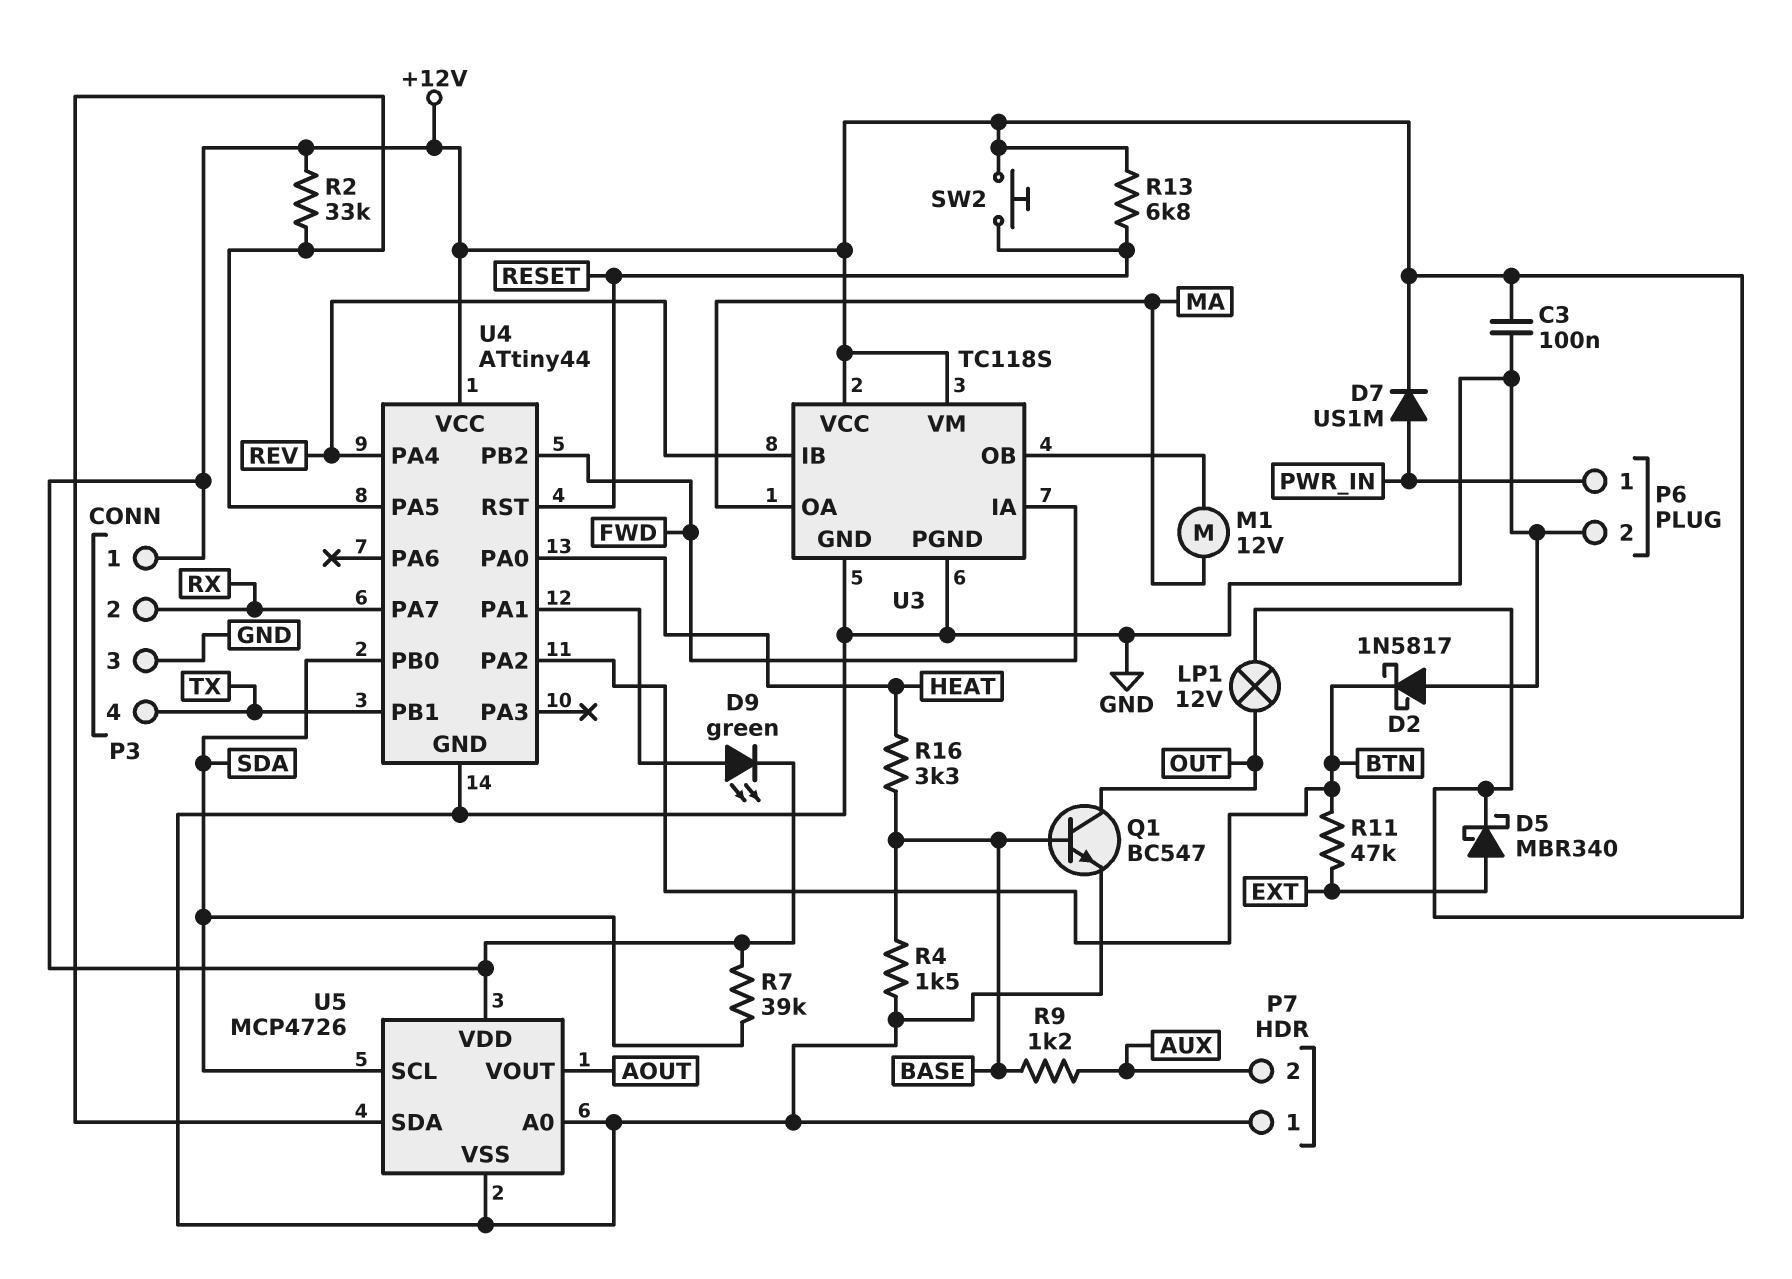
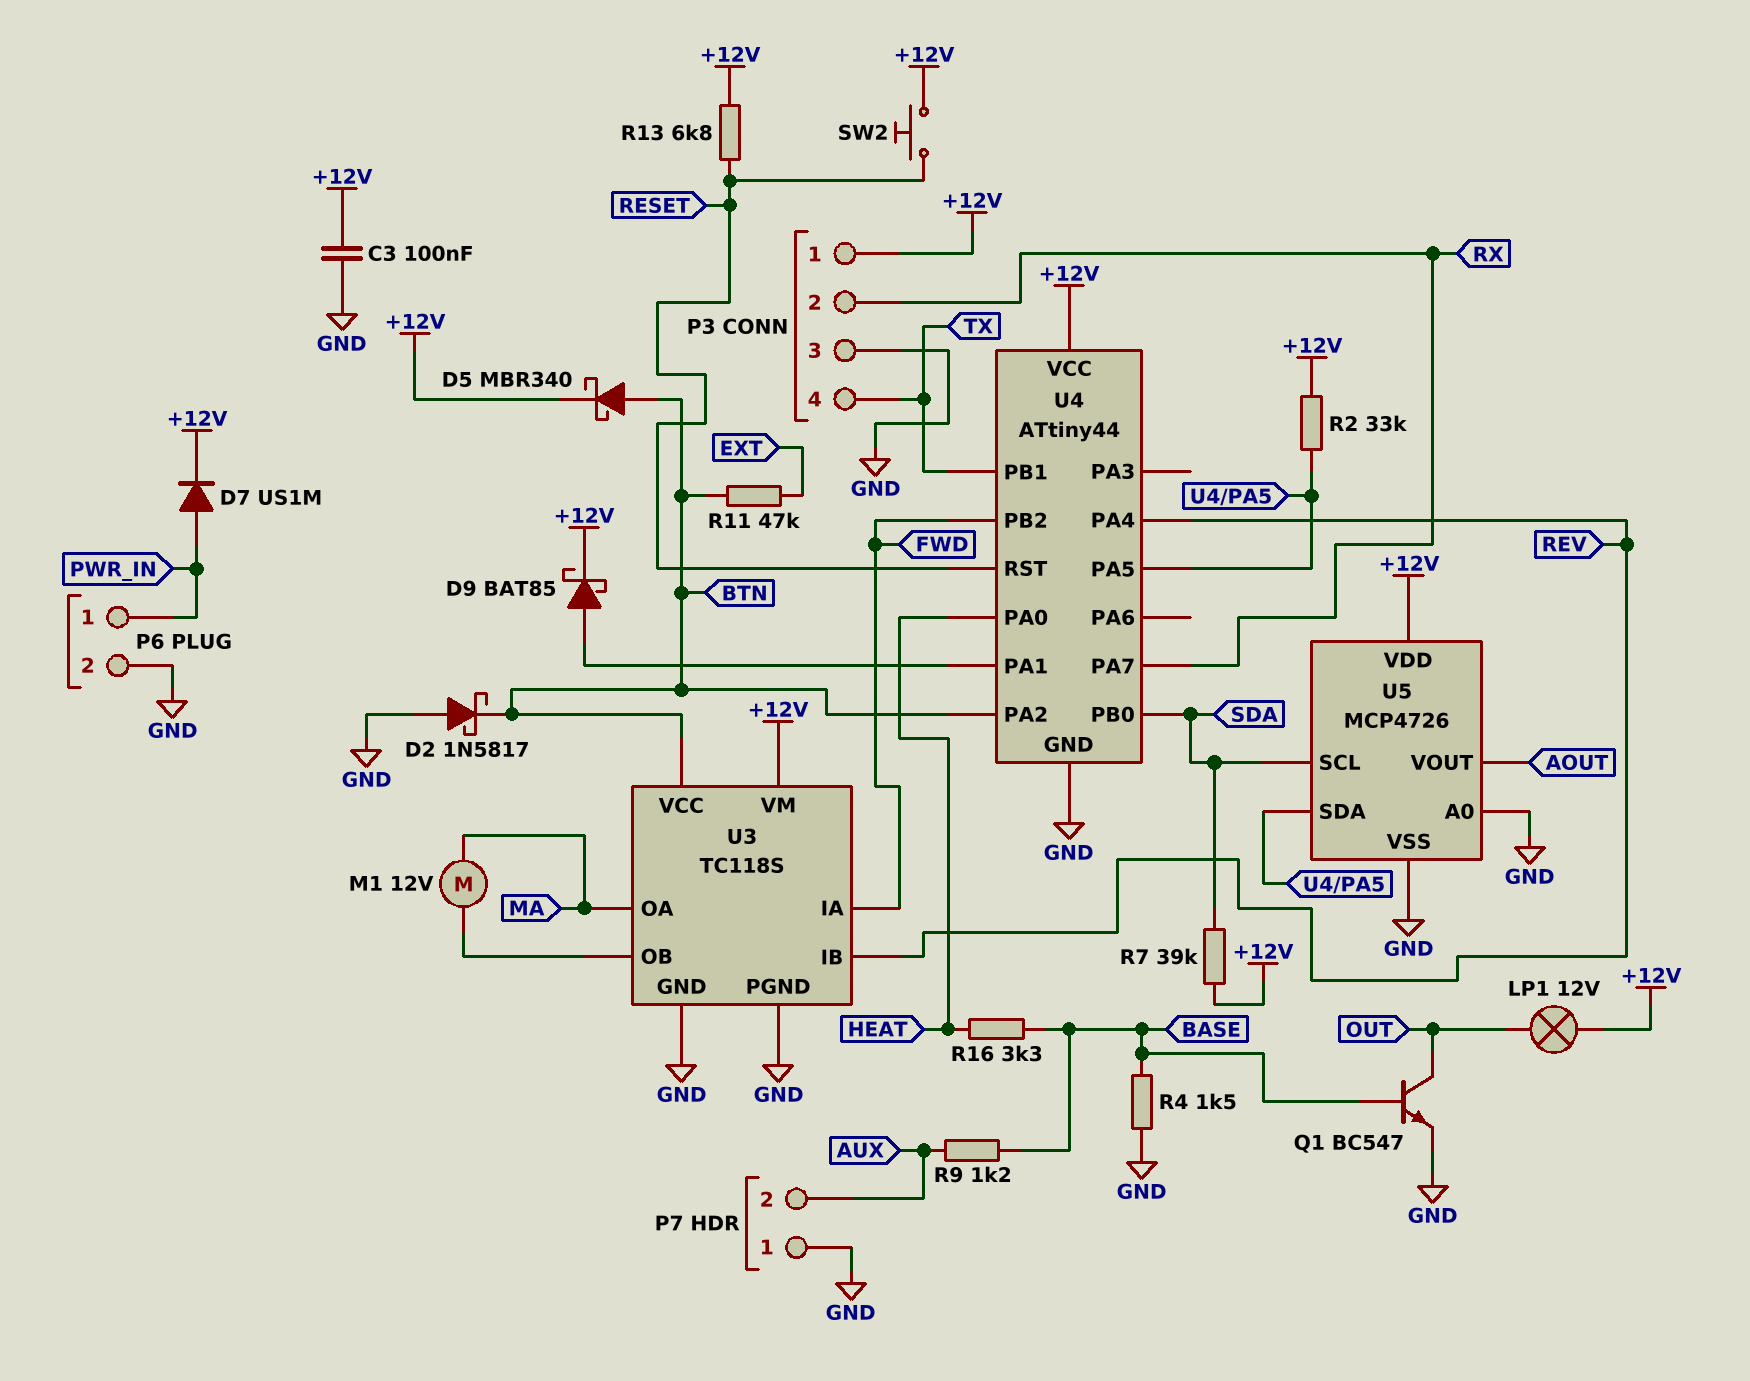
D5: schottky MBR340 (A EXT, K +12V) -> schottky MBR340 (A BTN, K +12V)
D9: LED green (A U4/PA1, K +12V) -> schottky BAT85 (A U4/PA1, K +12V)
U3 pin VCC: +12V -> BTN

